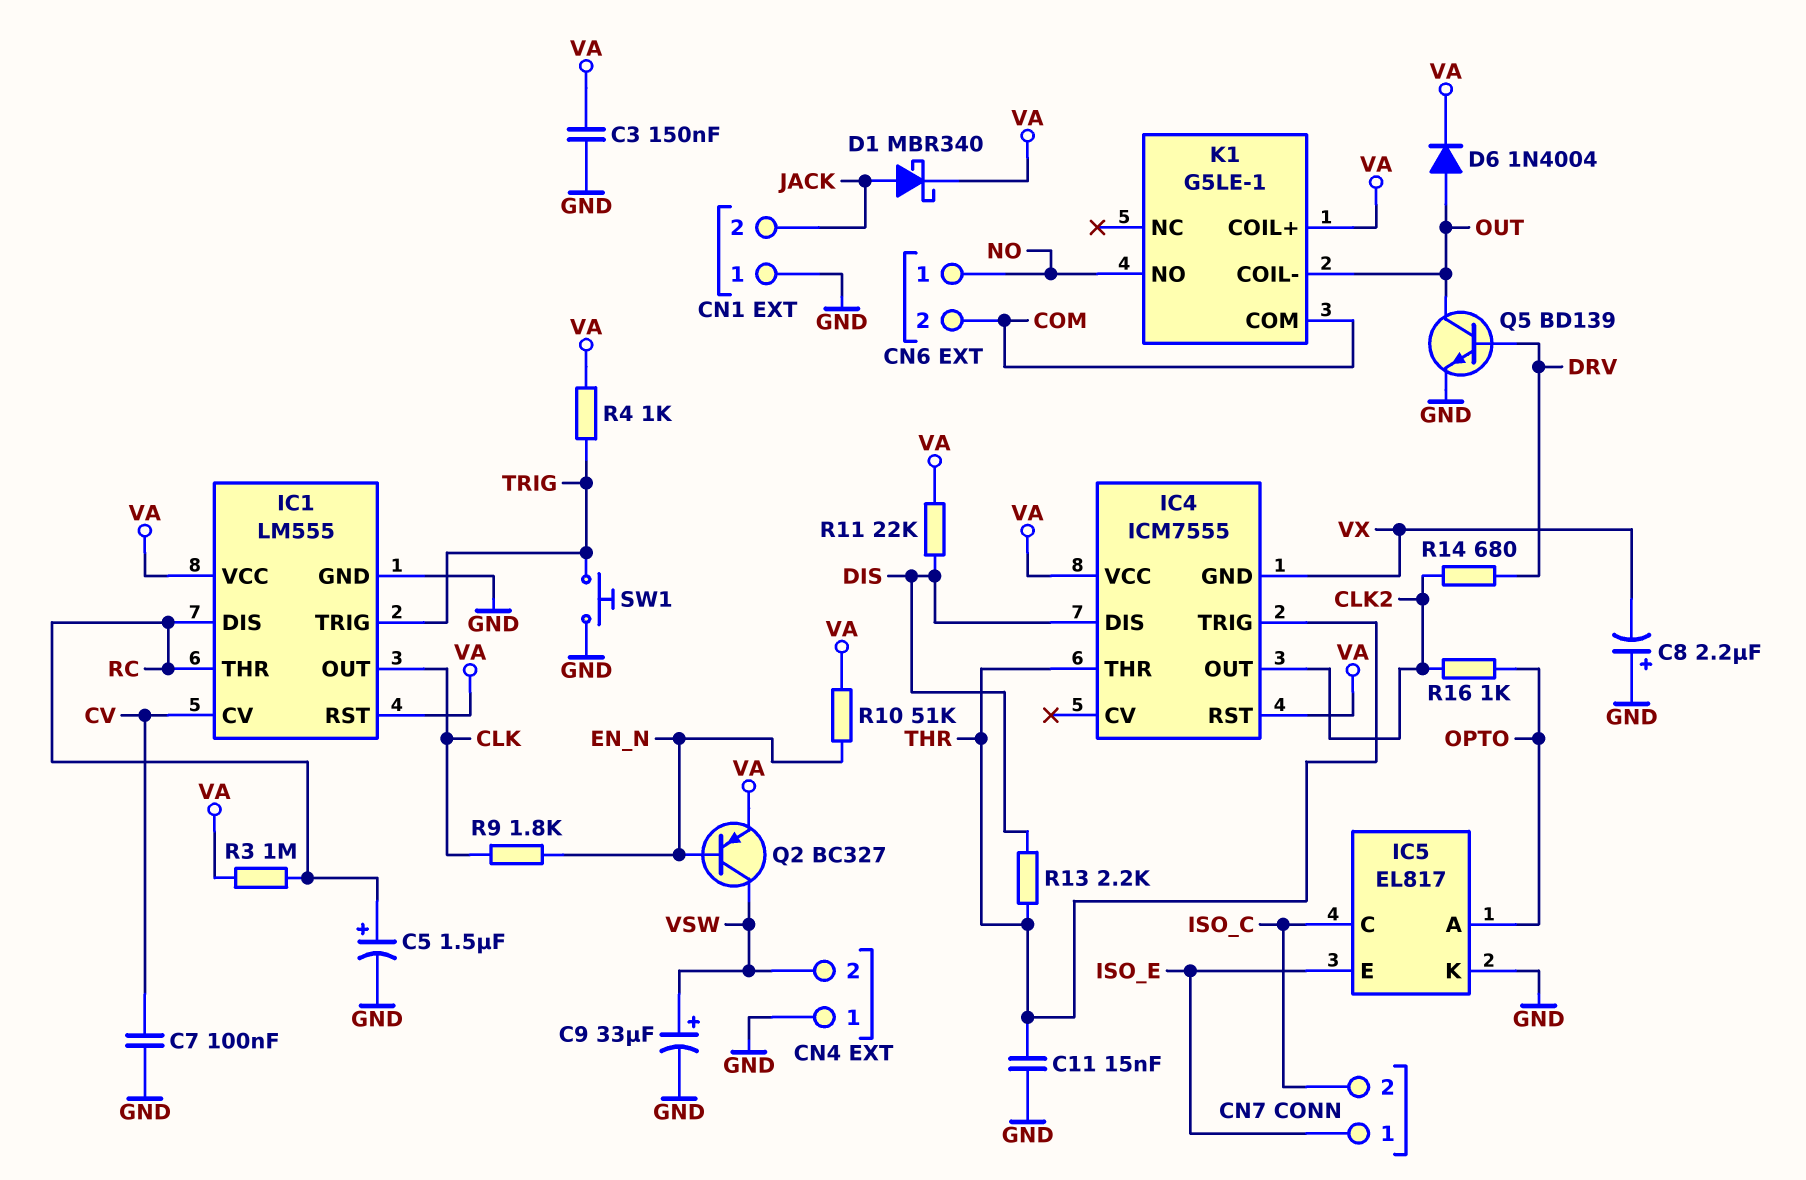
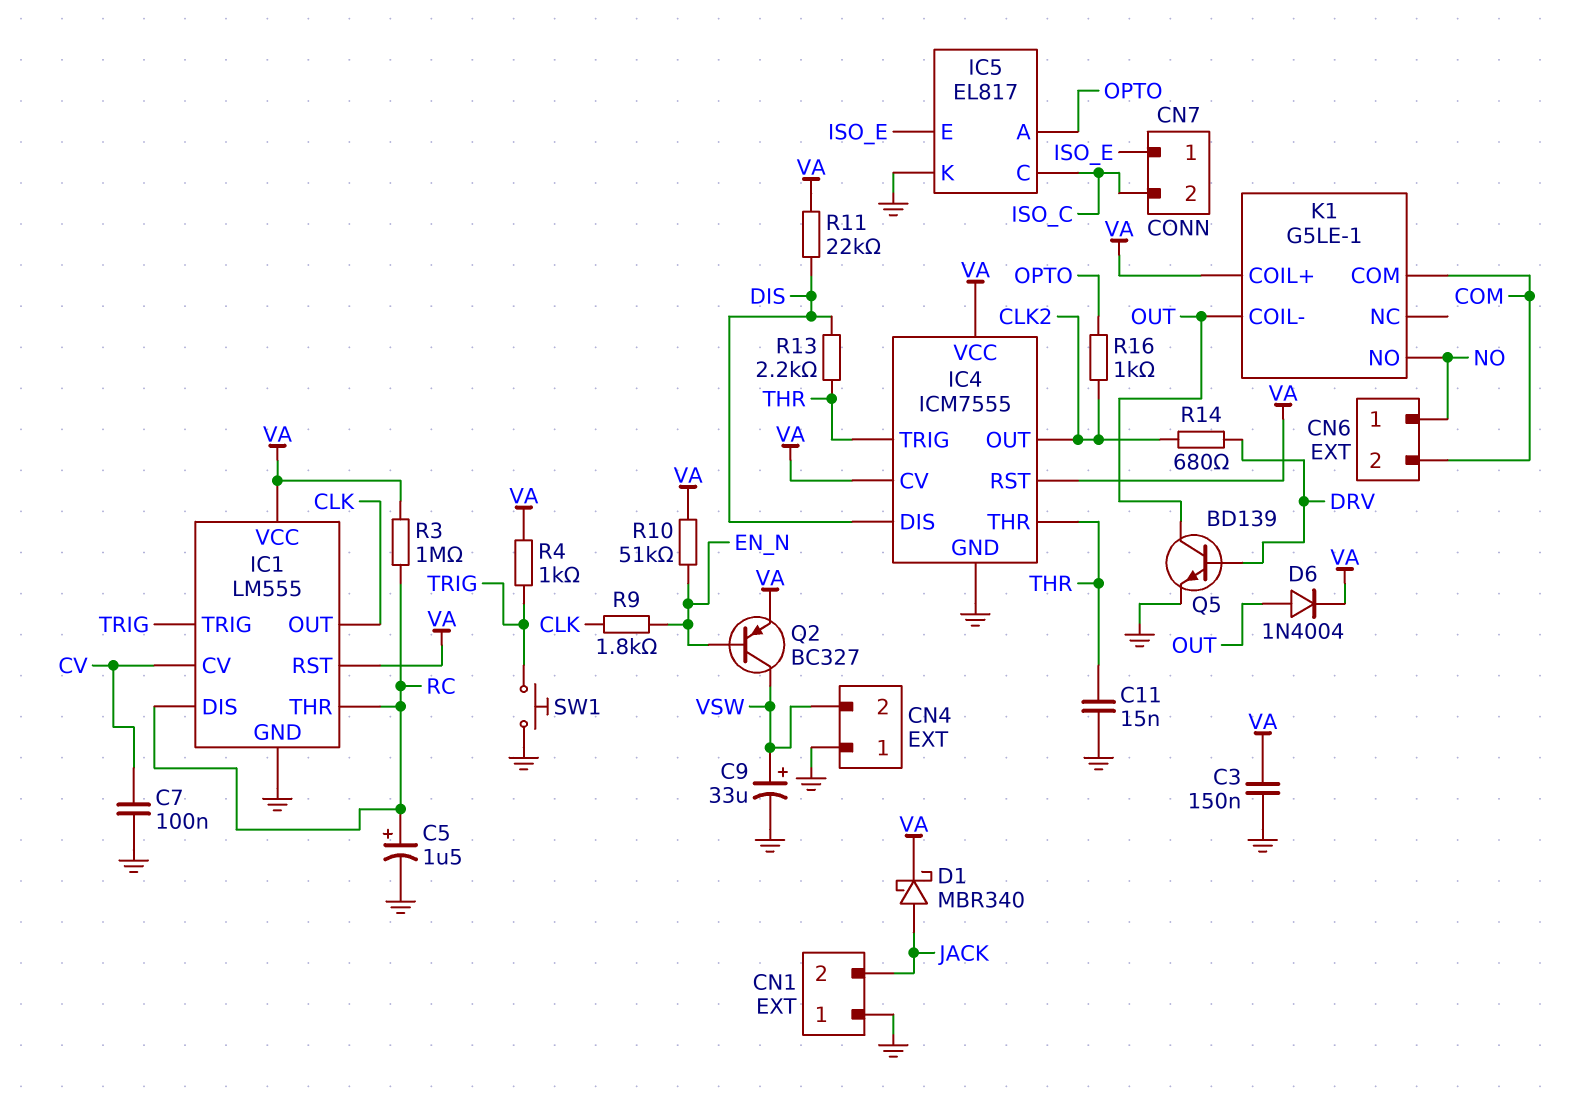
C8: 2.2uF (plus GND, minus VX) -> none
IC4 pin CV: none -> VA
IC4 pin GND: VX -> GND

